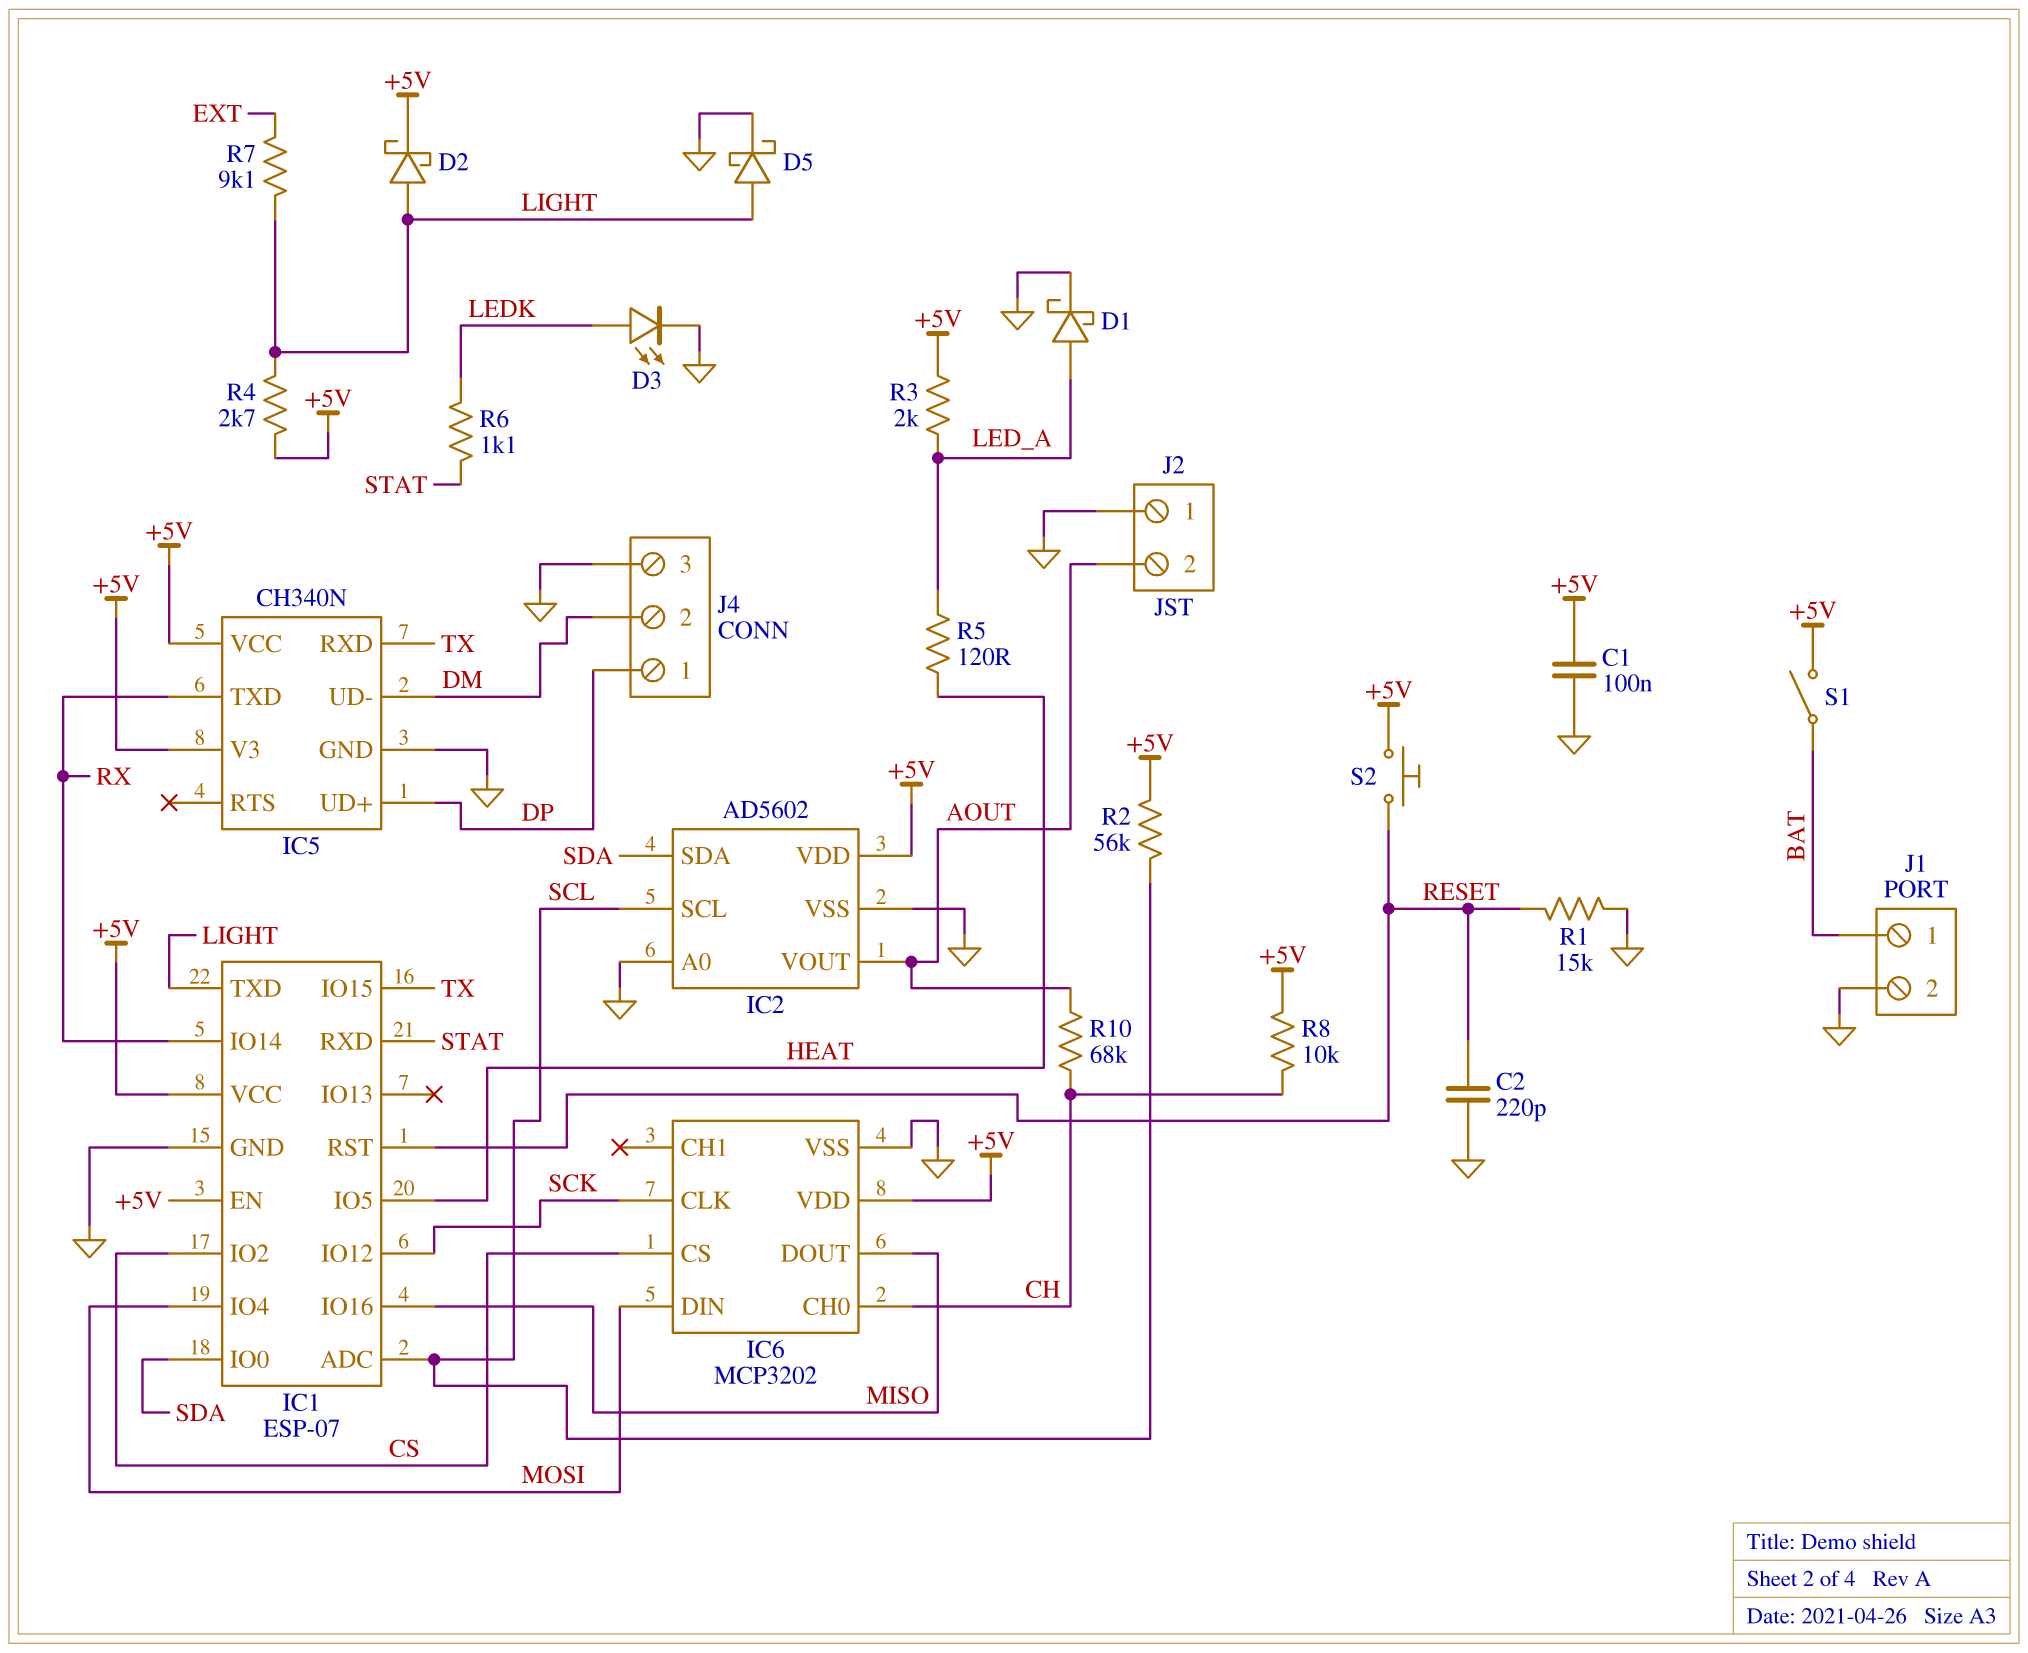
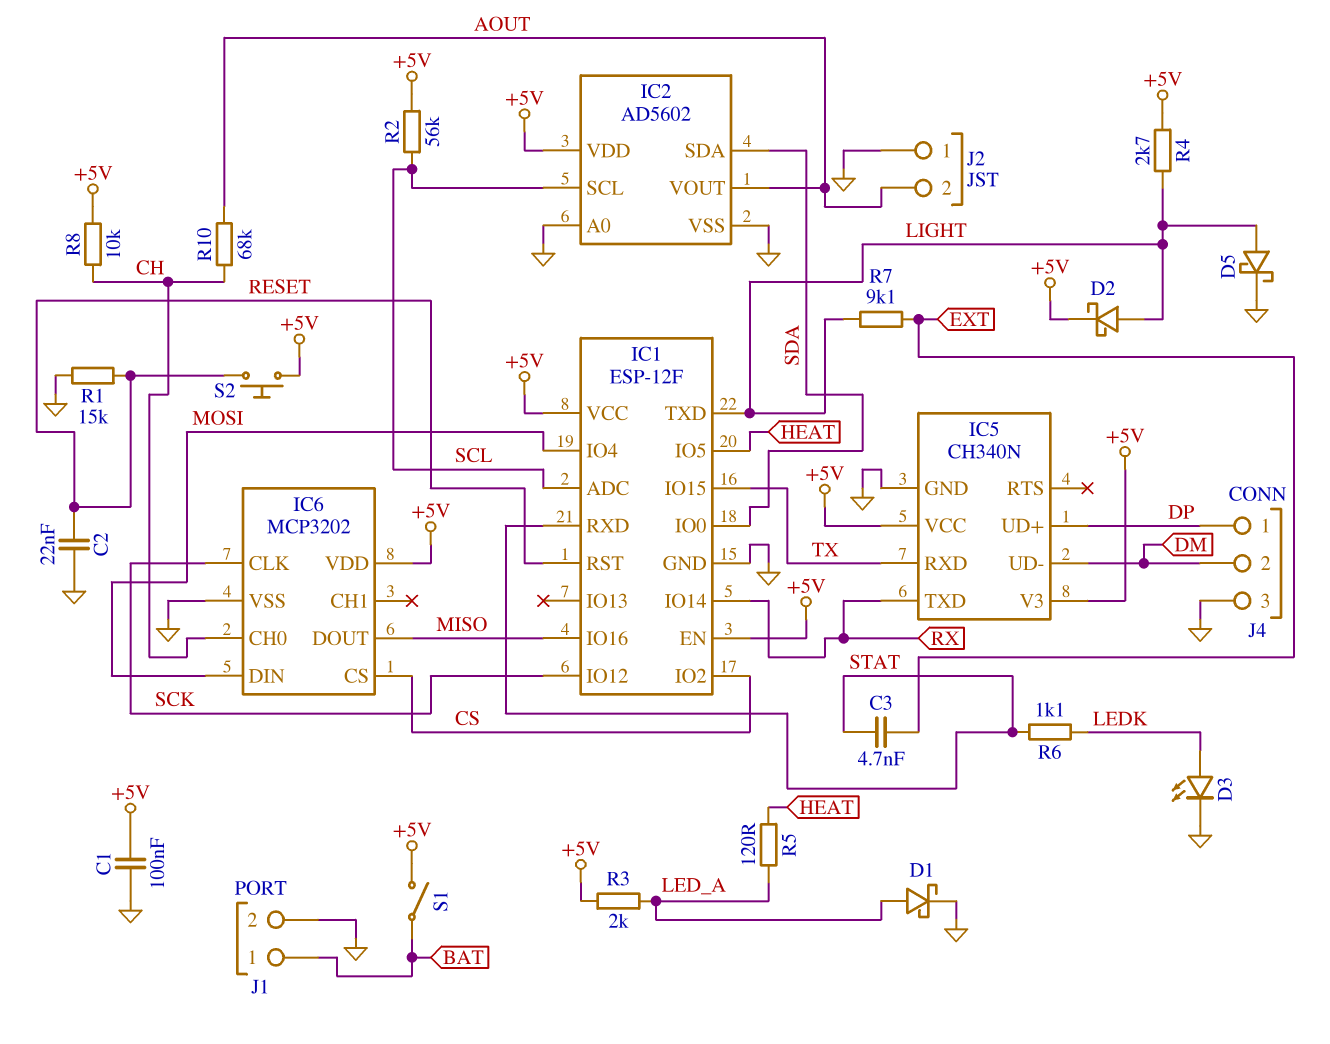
C2: 220pF (GND, RESET) -> 22nF (GND, RESET)
C3: none -> 4.7nF (EXT, STAT)
IC1: ESP-07 -> ESP-12F

